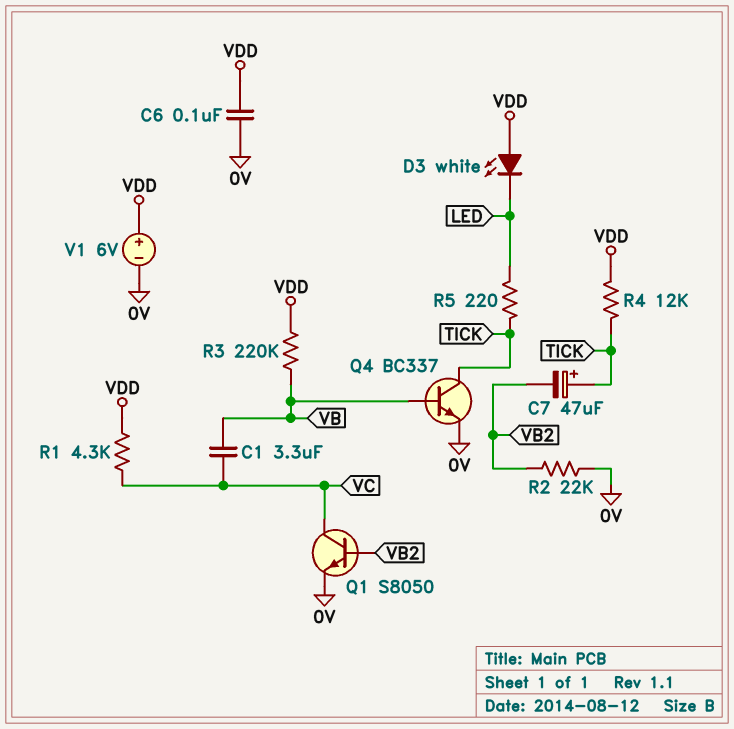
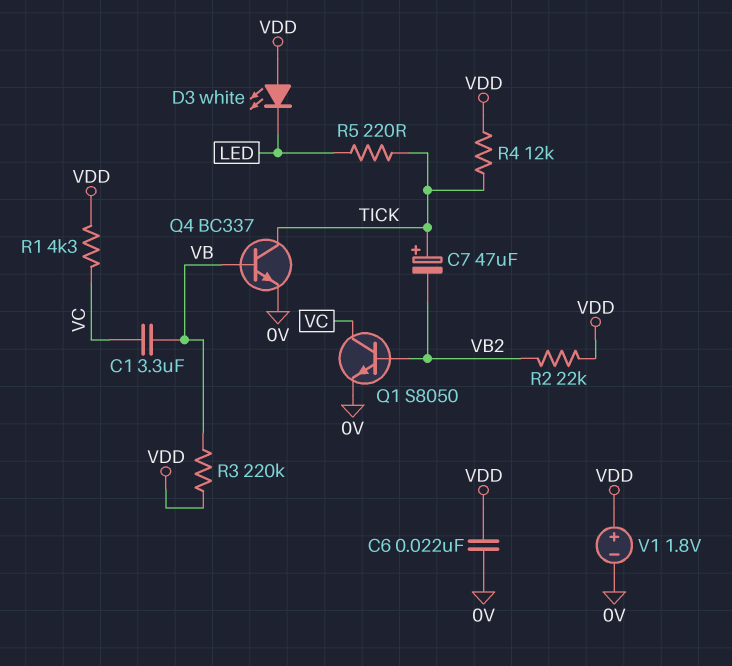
C6: 100nF (0V, VDD) -> 22nF (0V, VDD)
R2: 22k (0V, VB2) -> 22k (VB2, VDD)
V1: 6V (plus VDD, minus 0V) -> 1.8V (plus VDD, minus 0V)

